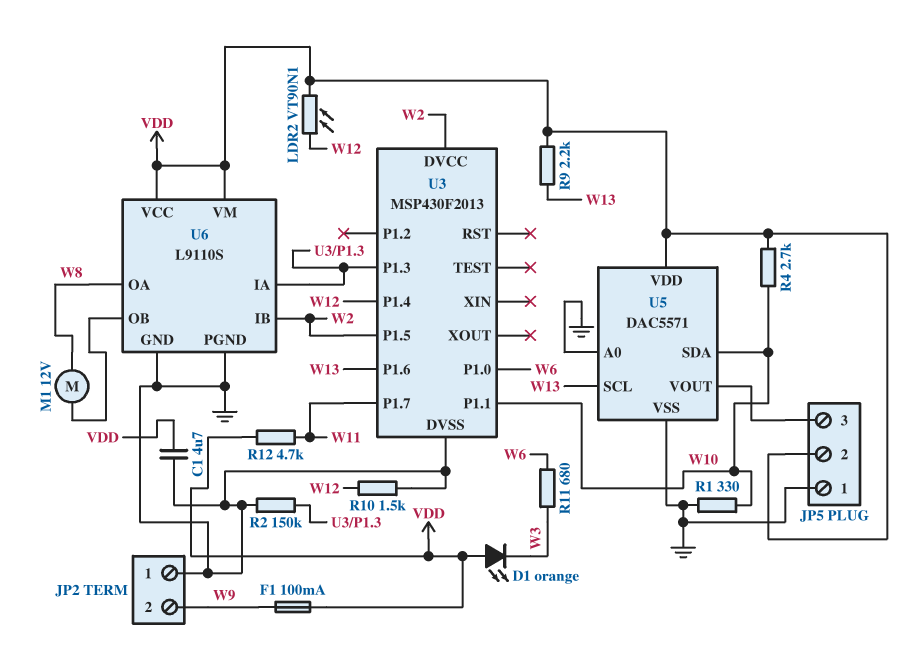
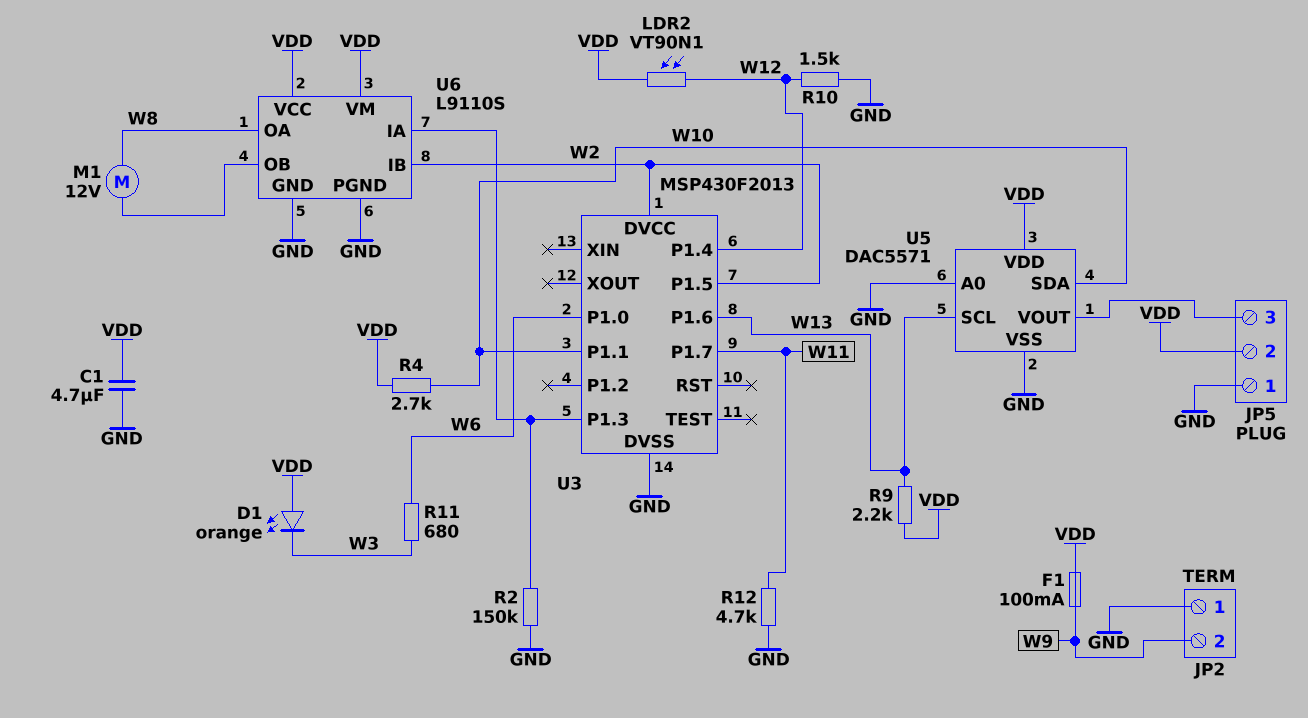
R1: 330 (GND, W10) -> none
R12: 4.7k (VDD, W11) -> 4.7k (GND, W11)

